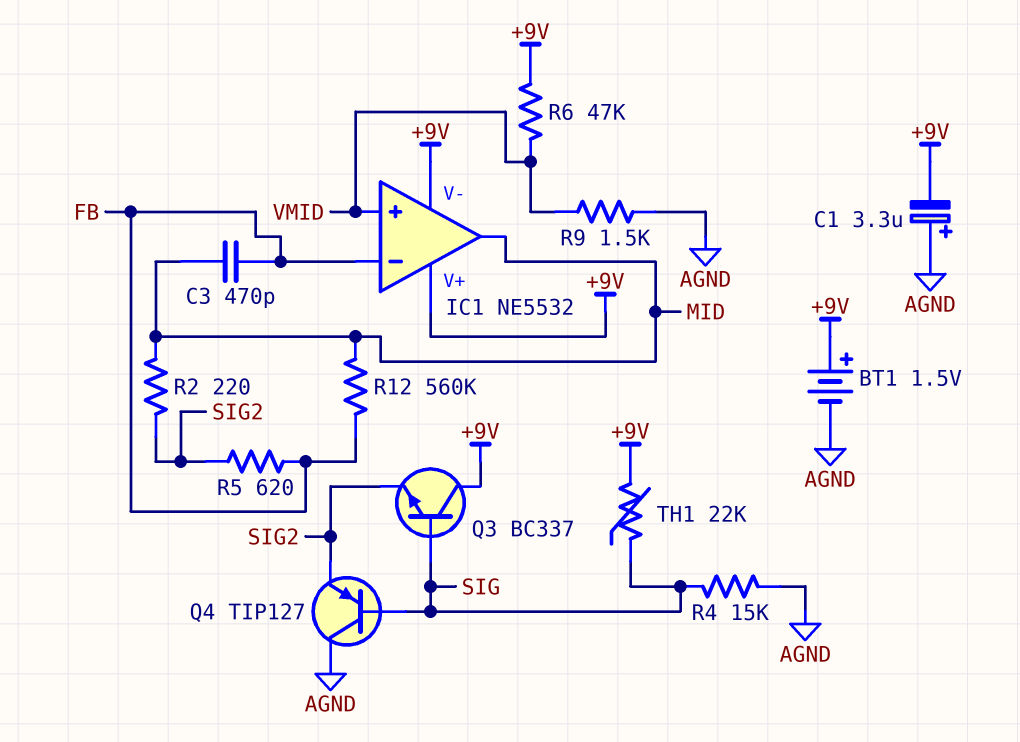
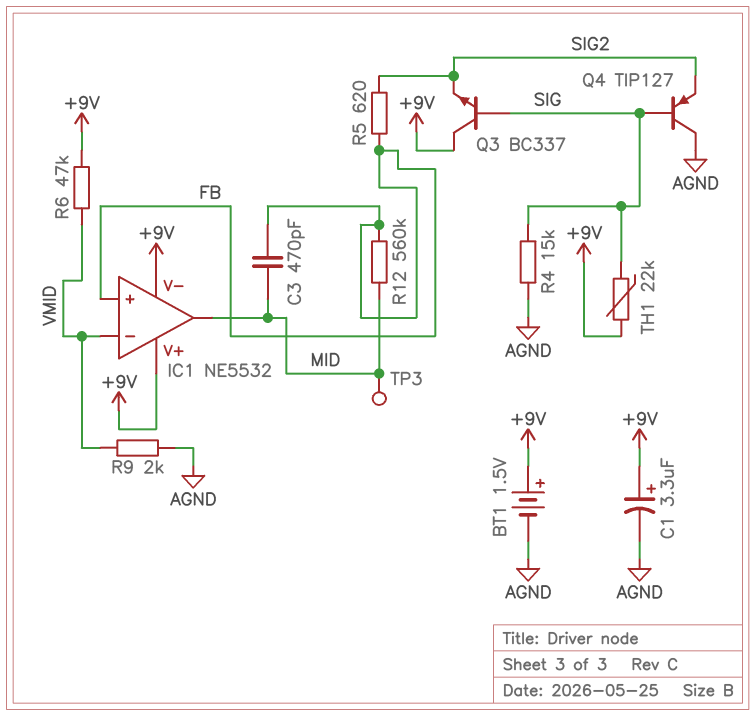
C1: 3.3uF (plus AGND, minus +9V) -> 3.3uF (plus +9V, minus AGND)
IC1 pin in+: VMID -> FB
IC1 pin in-: FB -> VMID
R2: 220 (MID, SIG2) -> none
R9: 1.5k (AGND, VMID) -> 2k (AGND, VMID)
TP3: none -> test point (MID)

